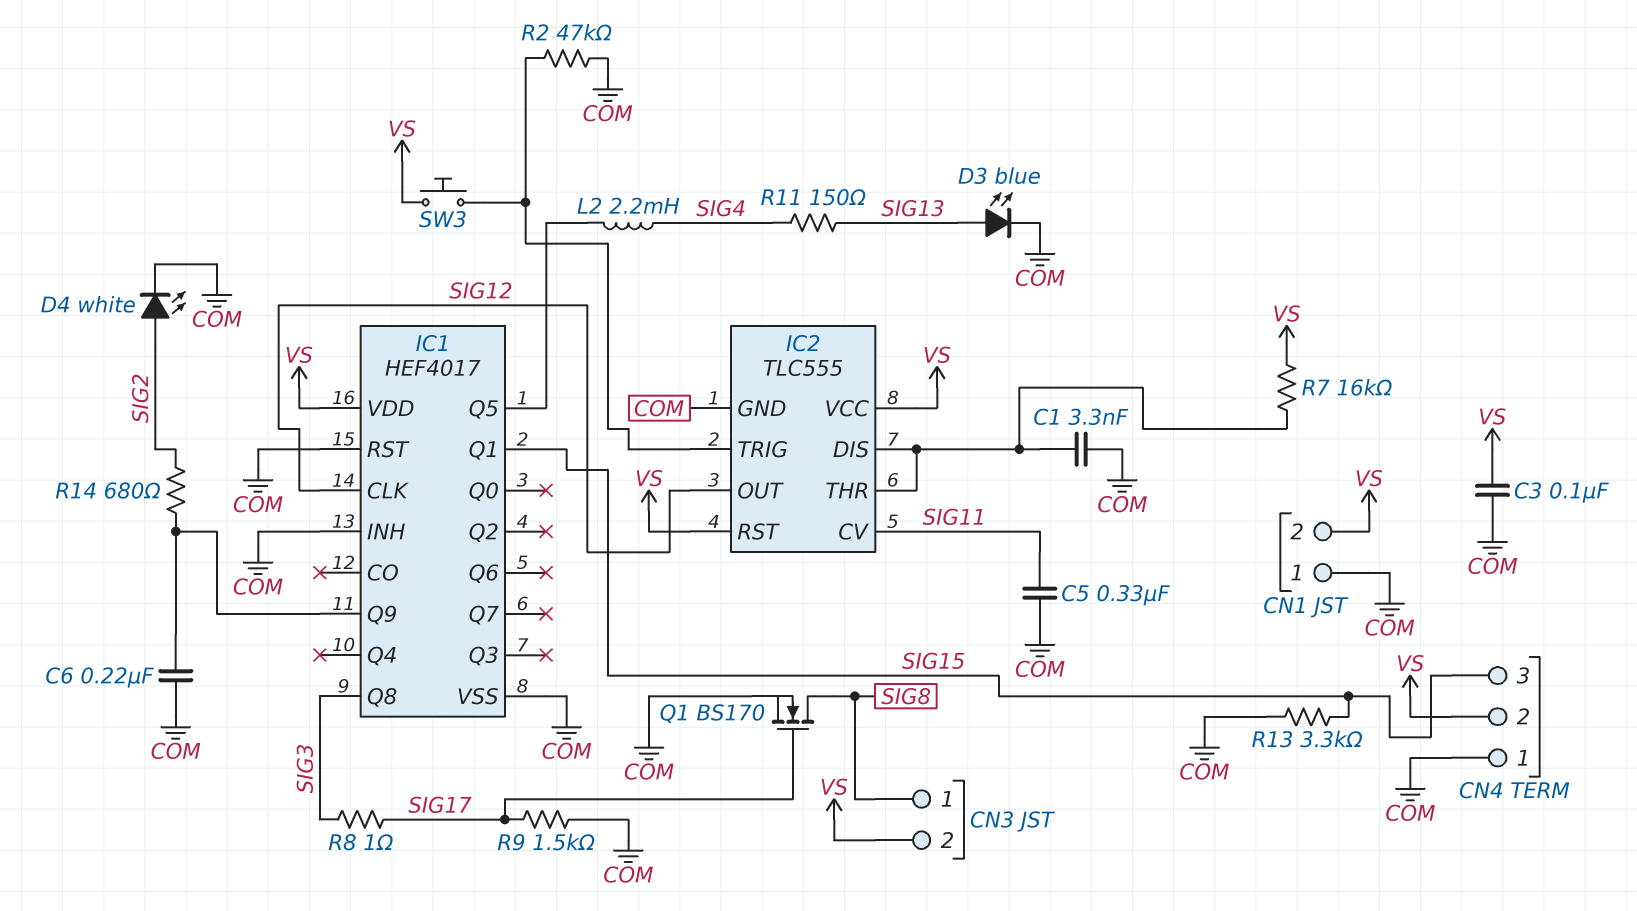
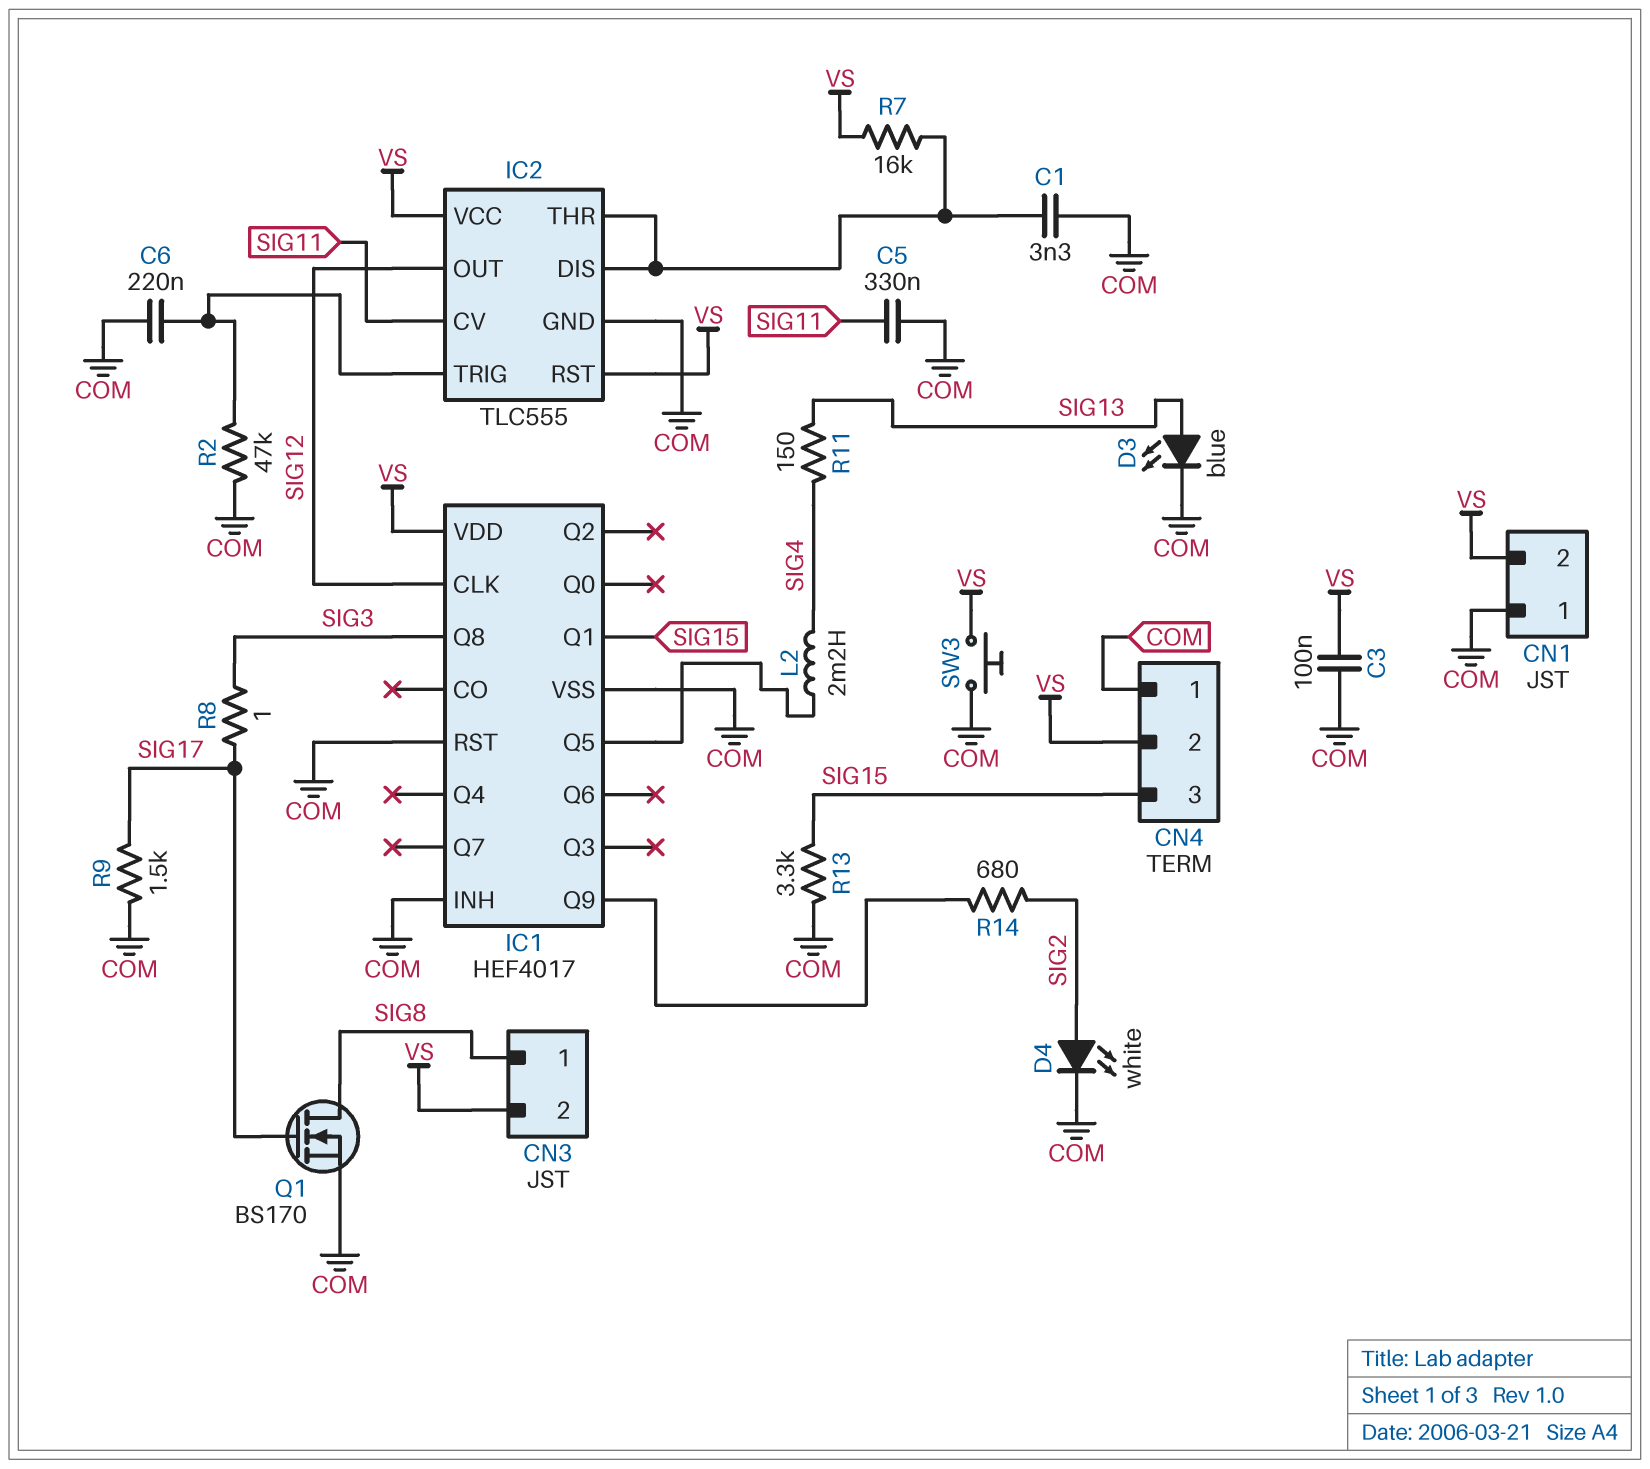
C6: 220nF (COM, IC1/Q9) -> 220nF (COM, IC2/TRIG)
SW3: button (IC2/TRIG, VS) -> button (COM, VS)

